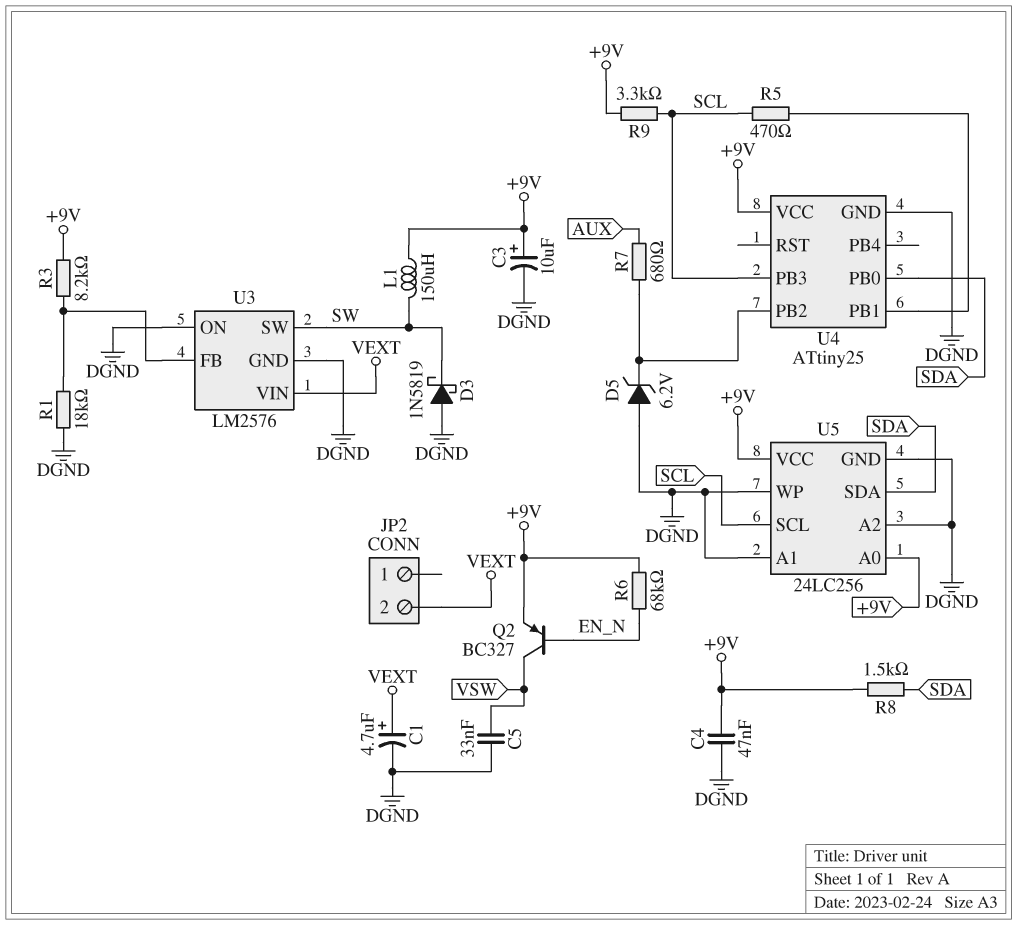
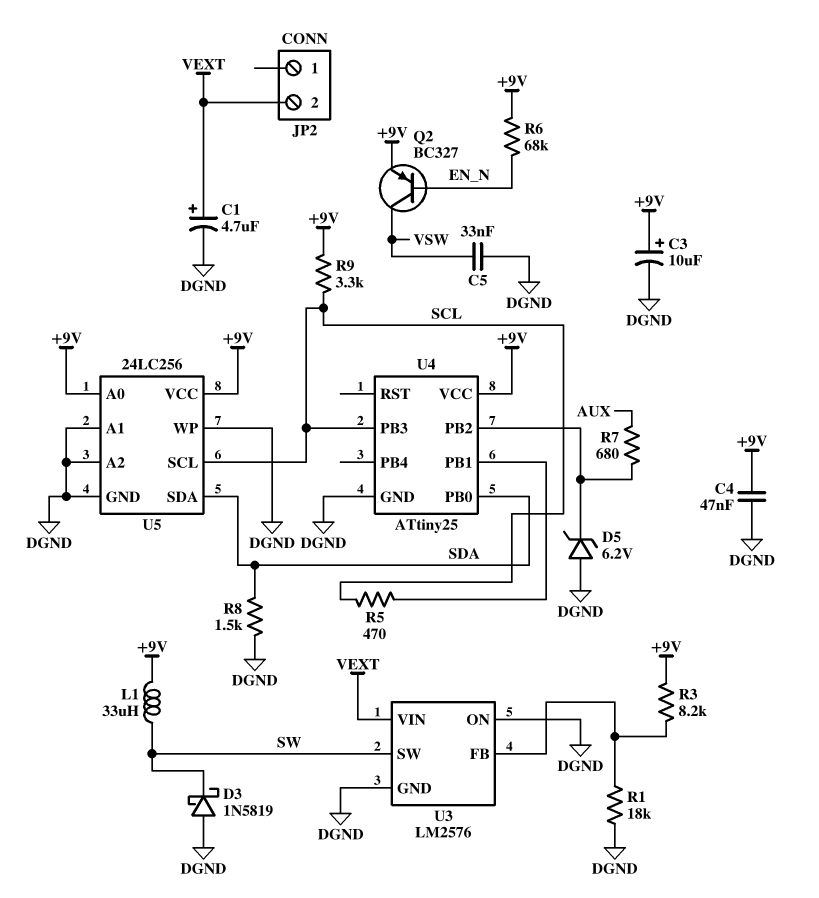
L1: 150uH (+9V, SW) -> 33uH (+9V, SW)
R8: 1.5k (+9V, SDA) -> 1.5k (DGND, SDA)

